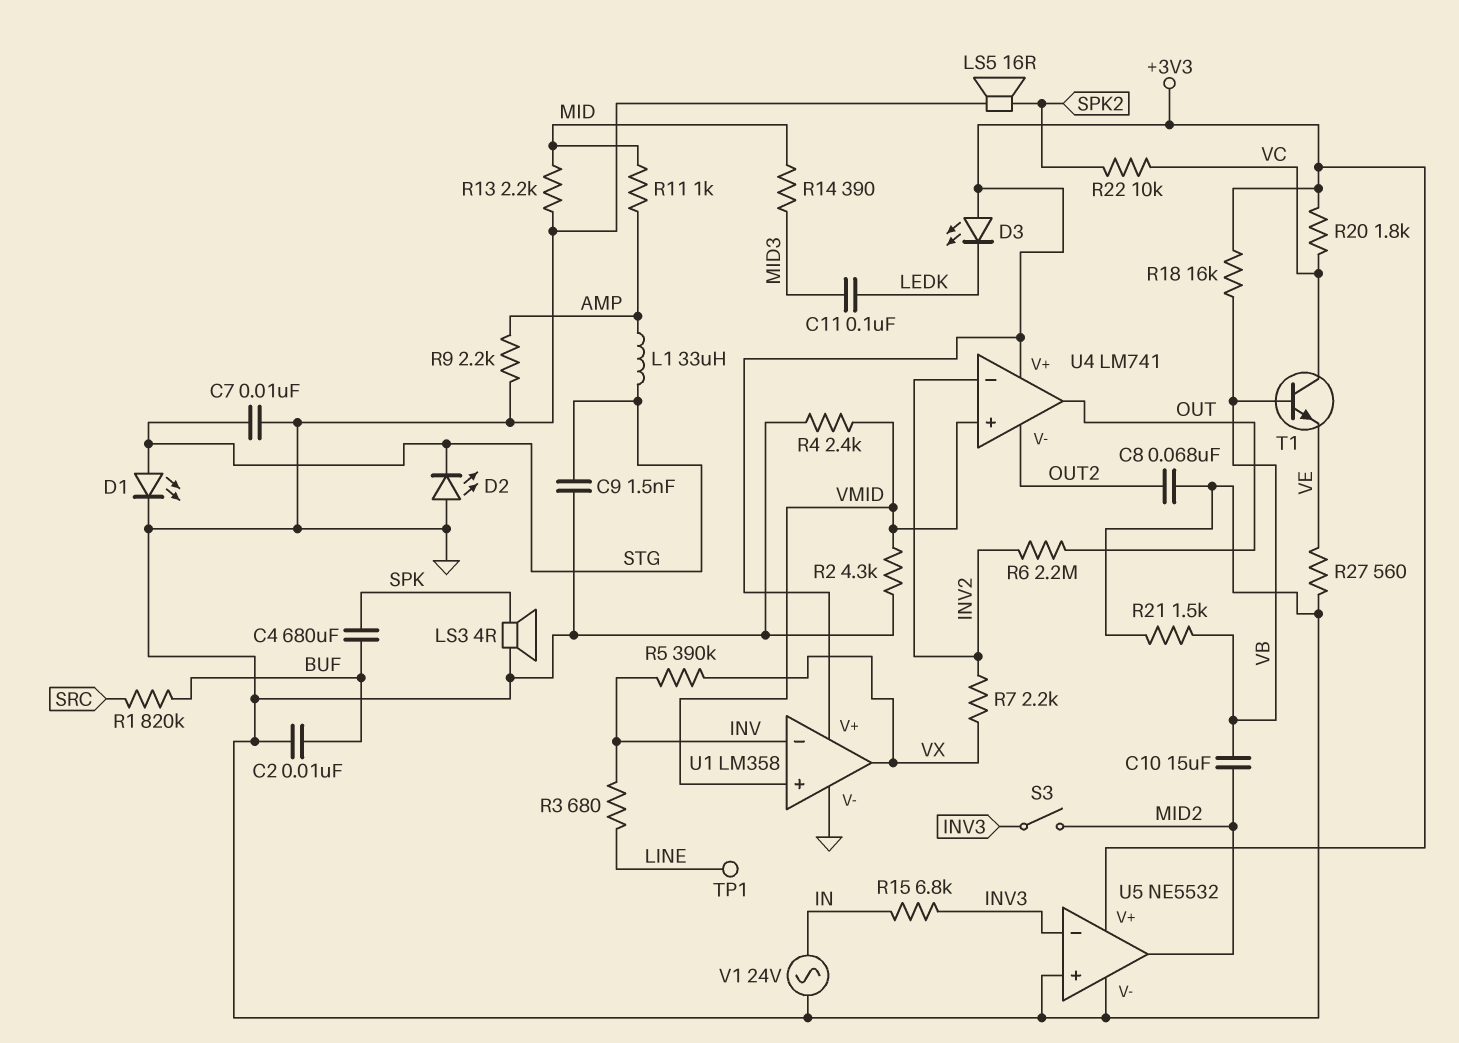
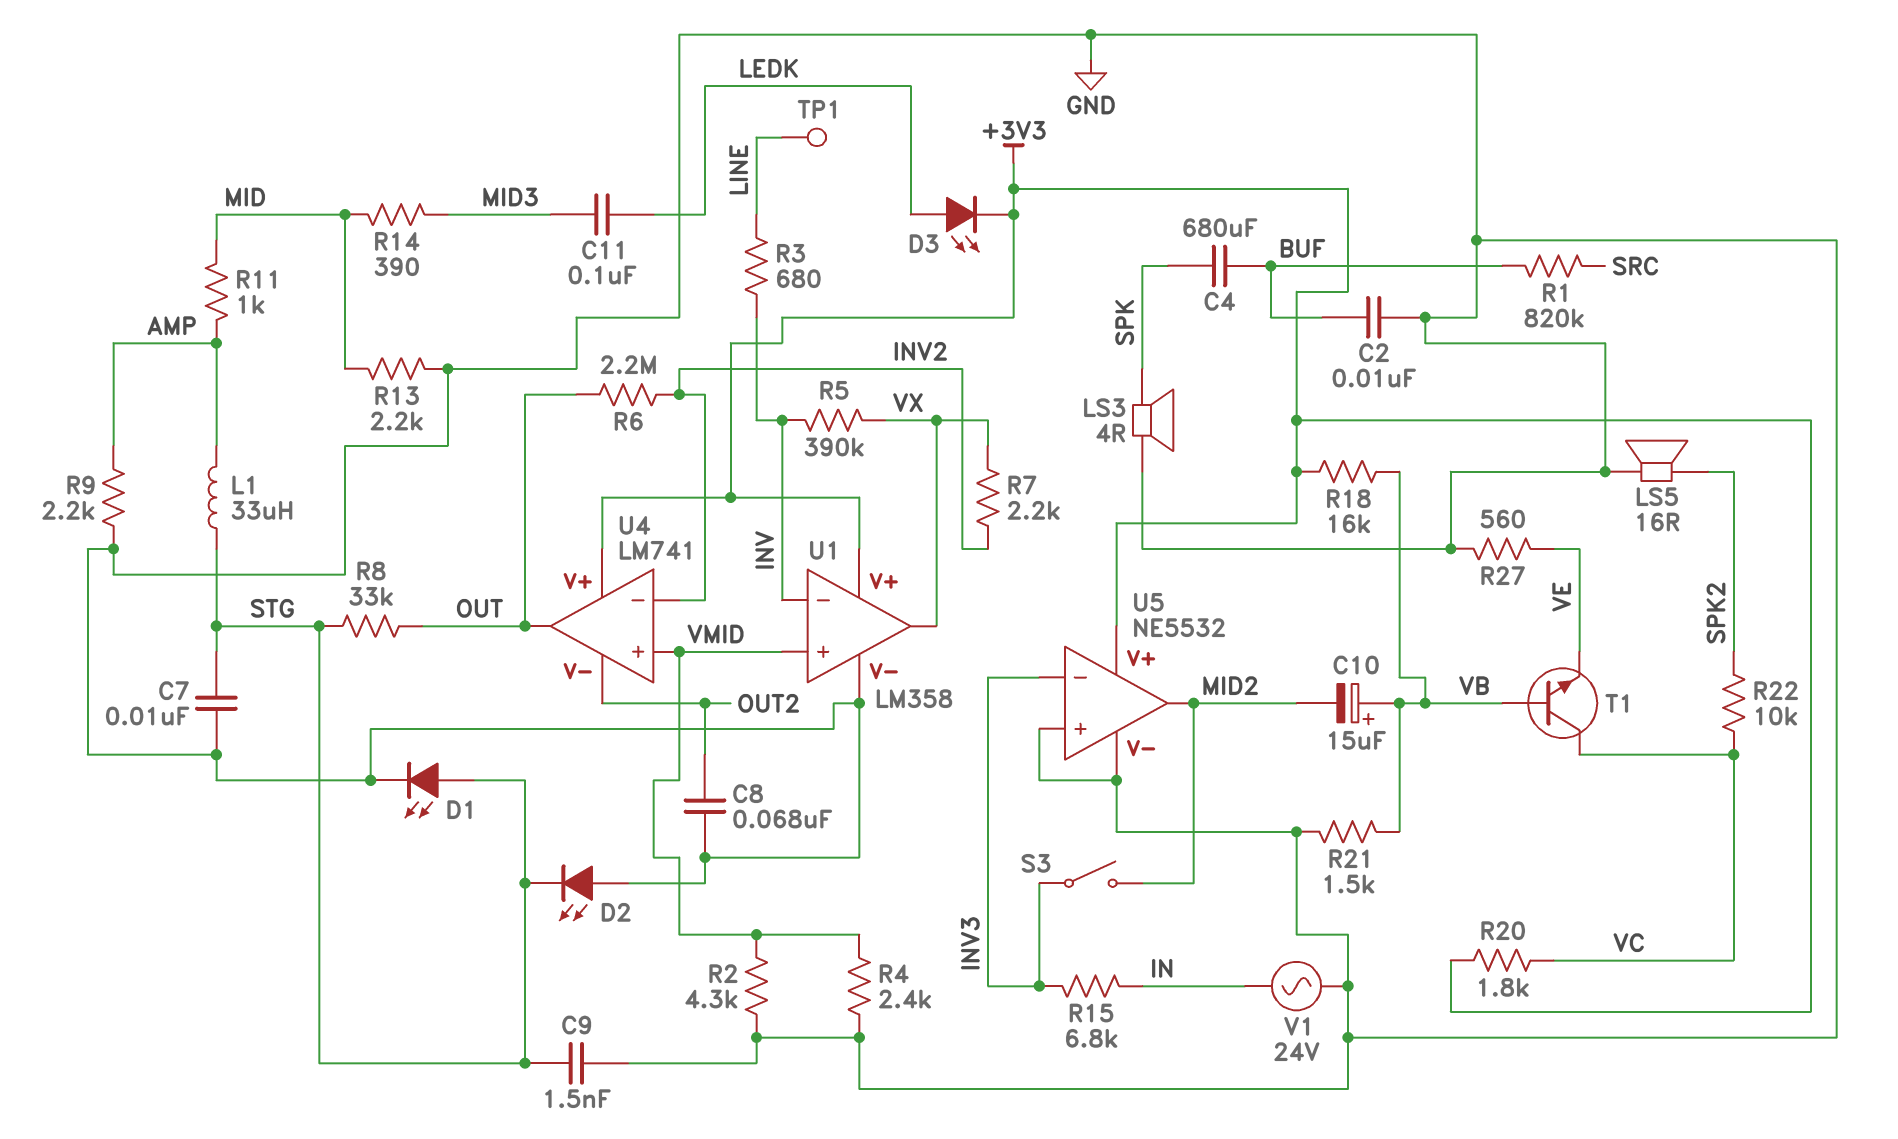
C10: 15uF (MID2, VB) -> 15uF (plus VB, minus MID2)
D3: LED (A +3V3, K LEDK) -> LED (A LEDK, K +3V3)
R8: none -> 33k (OUT, STG)

